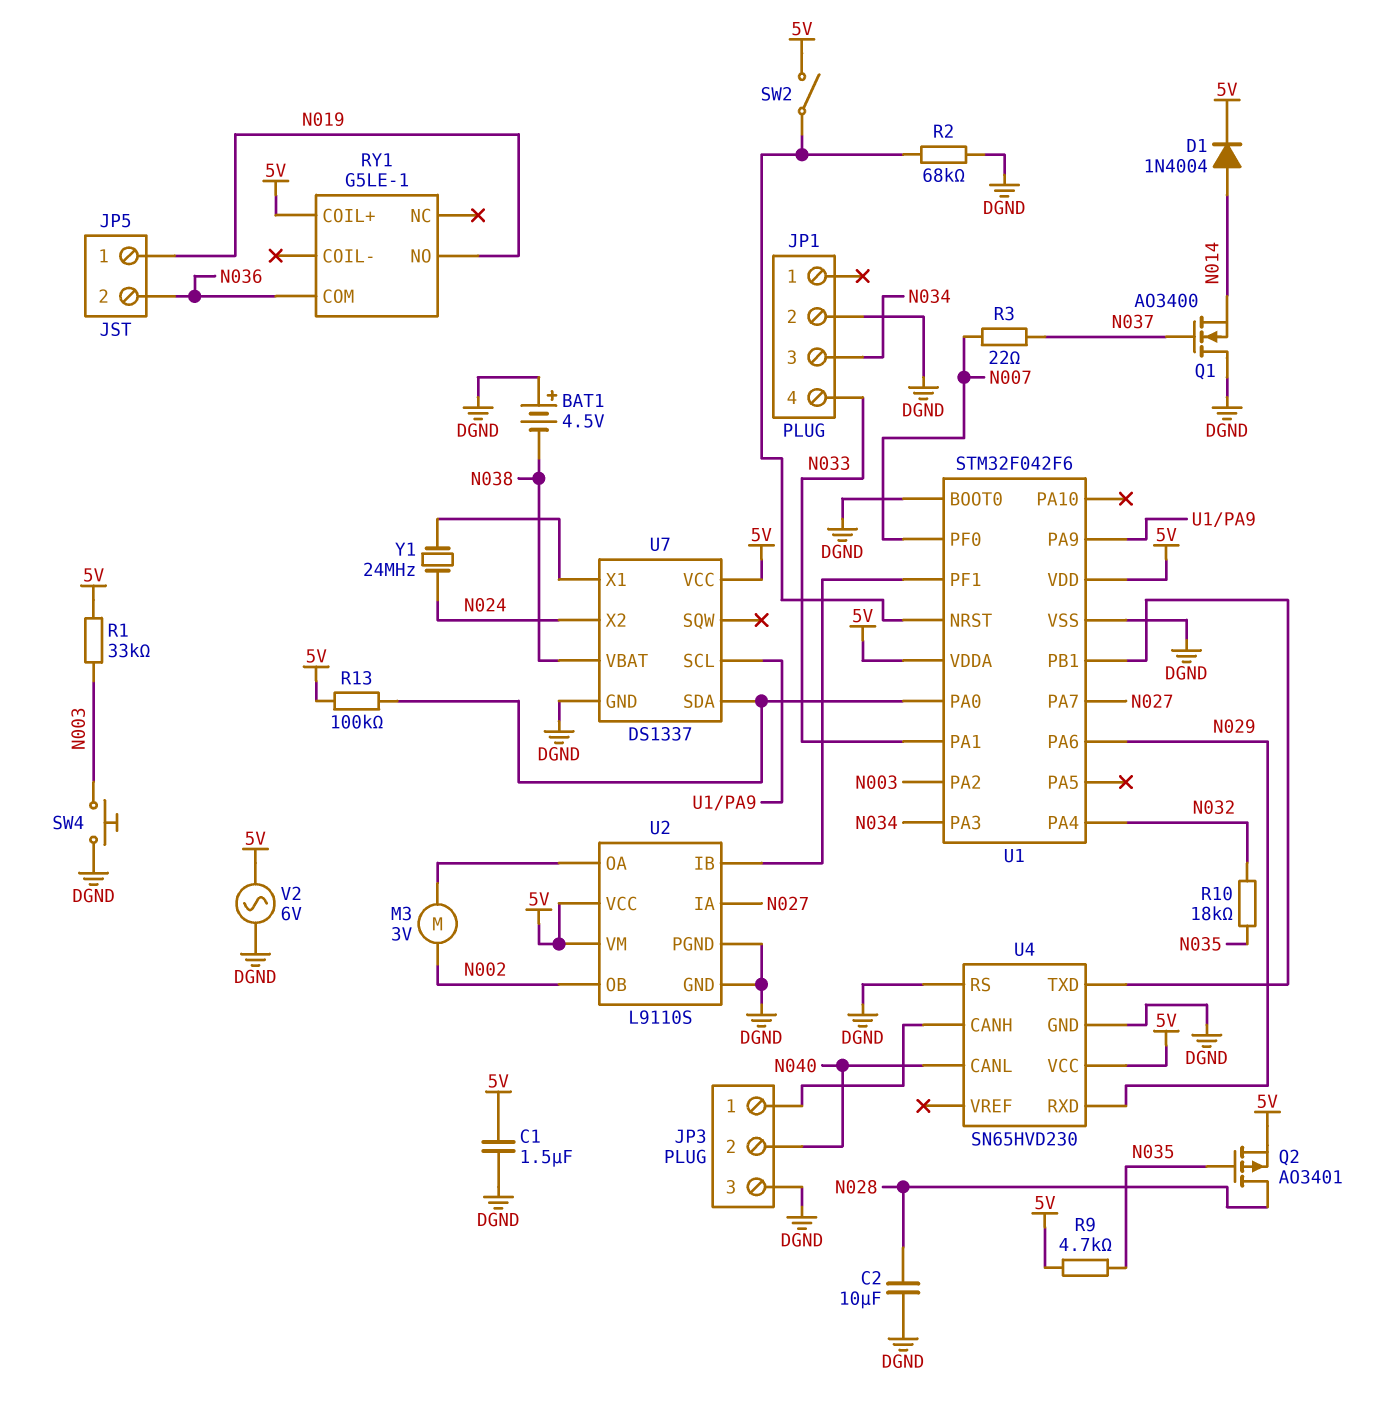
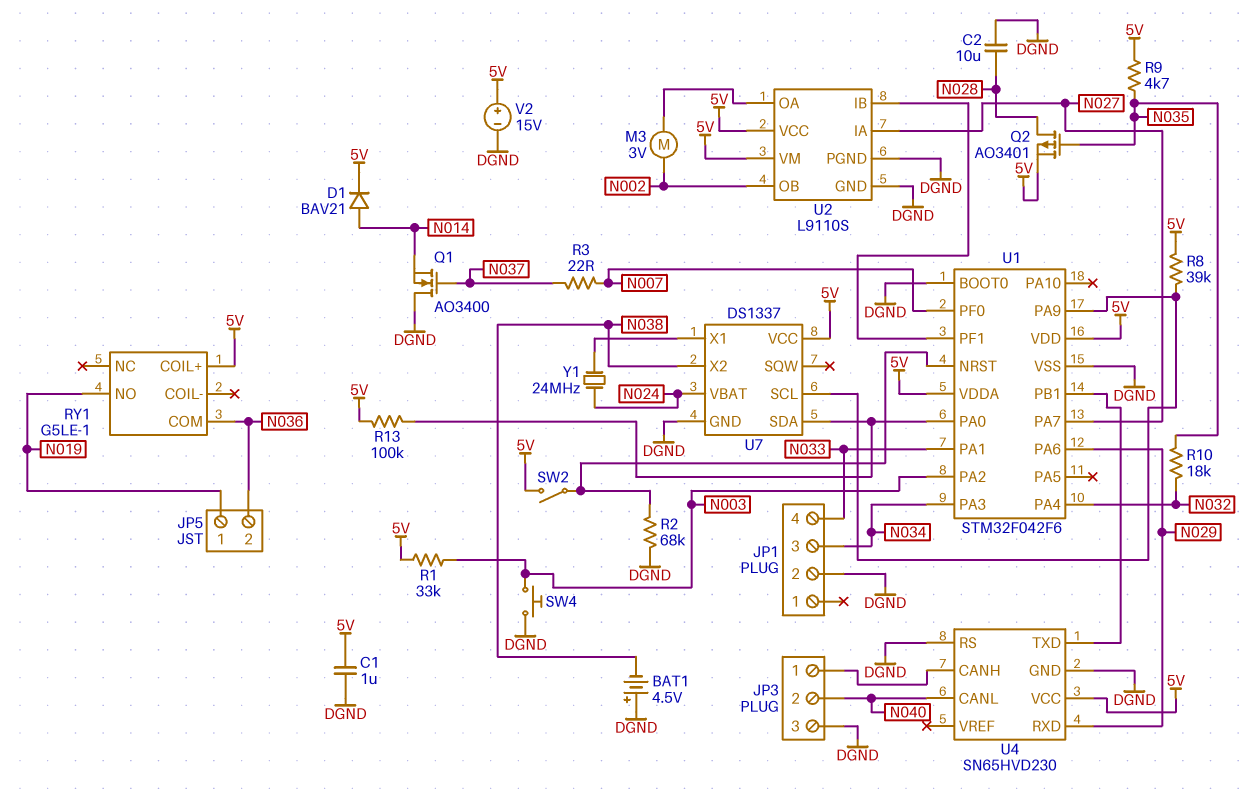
C1: 1.5uF (5V, DGND) -> 1uF (5V, DGND)
D1: diode 1N4004 (A N014, K 5V) -> diode BAV21 (A N014, K 5V)
R8: none -> 39k (5V, U1/PA9)
U7 pin VBAT: N038 -> N024
U7 pin X2: N024 -> N038
V2: AC 6V (5V, DGND) -> 15V (plus 5V, minus DGND)

